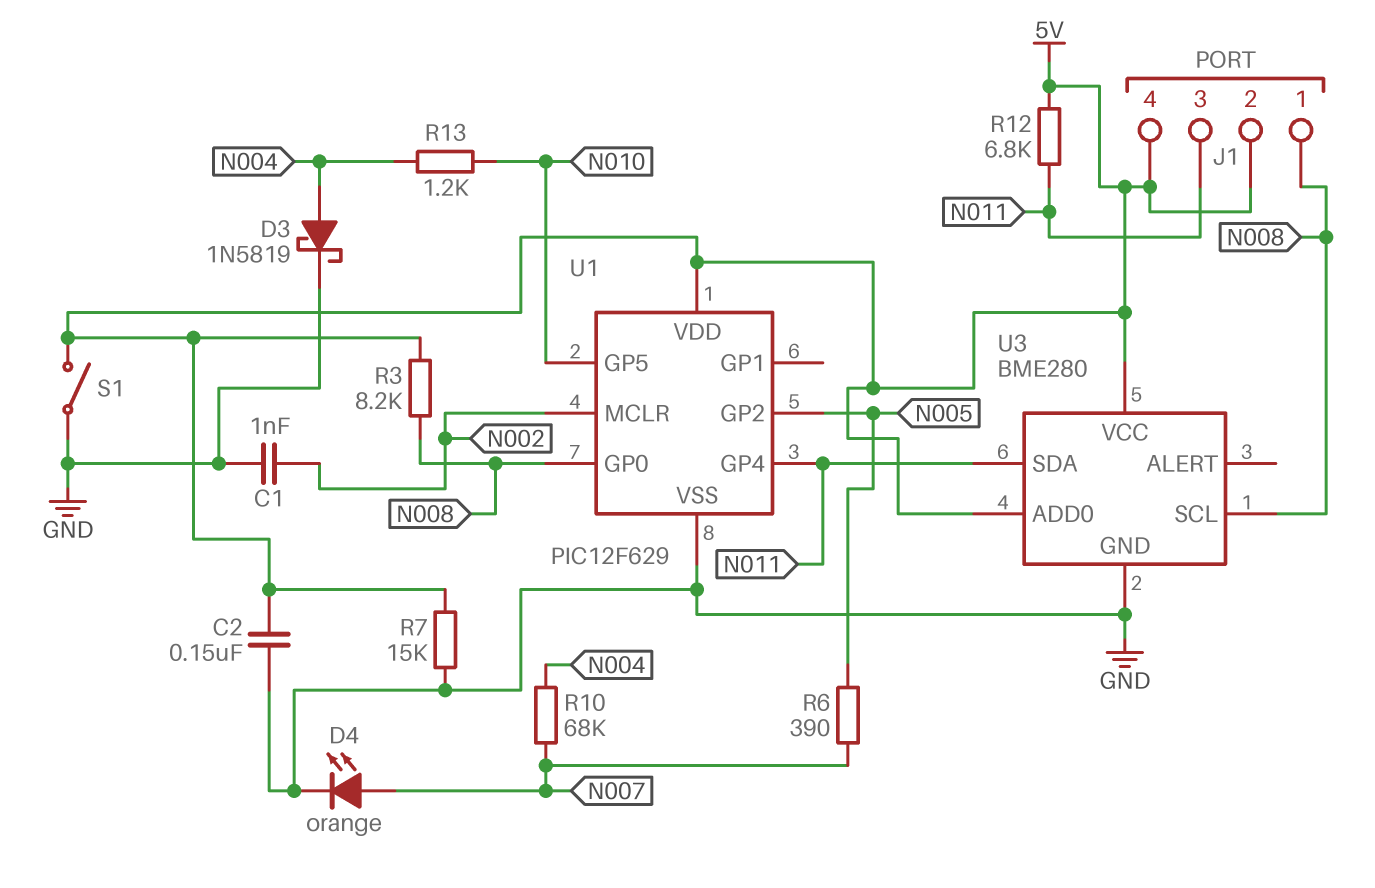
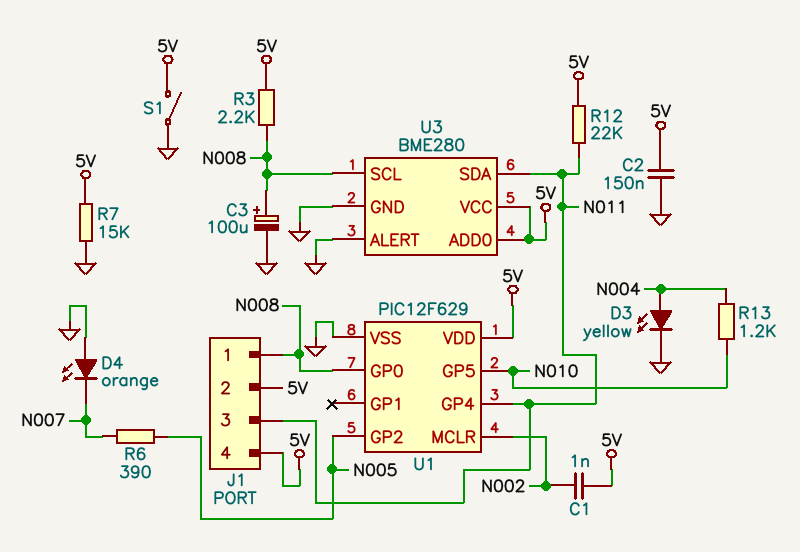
C1: 1nF (GND, N002) -> 1nF (5V, N002)
C3: none -> 100uF (plus N008, minus GND)
D3: schottky 1N5819 (A N004, K GND) -> LED yellow (A N004, K GND)
D4: LED orange (A N007, K GND) -> LED orange (A GND, K N007)
R3: 8.2k (5V, N008) -> 2.2k (5V, N008)
R10: 68k (N004, N007) -> none
R12: 6.8k (5V, N011) -> 22k (5V, N011)
U3 pin ALERT: none -> GND

